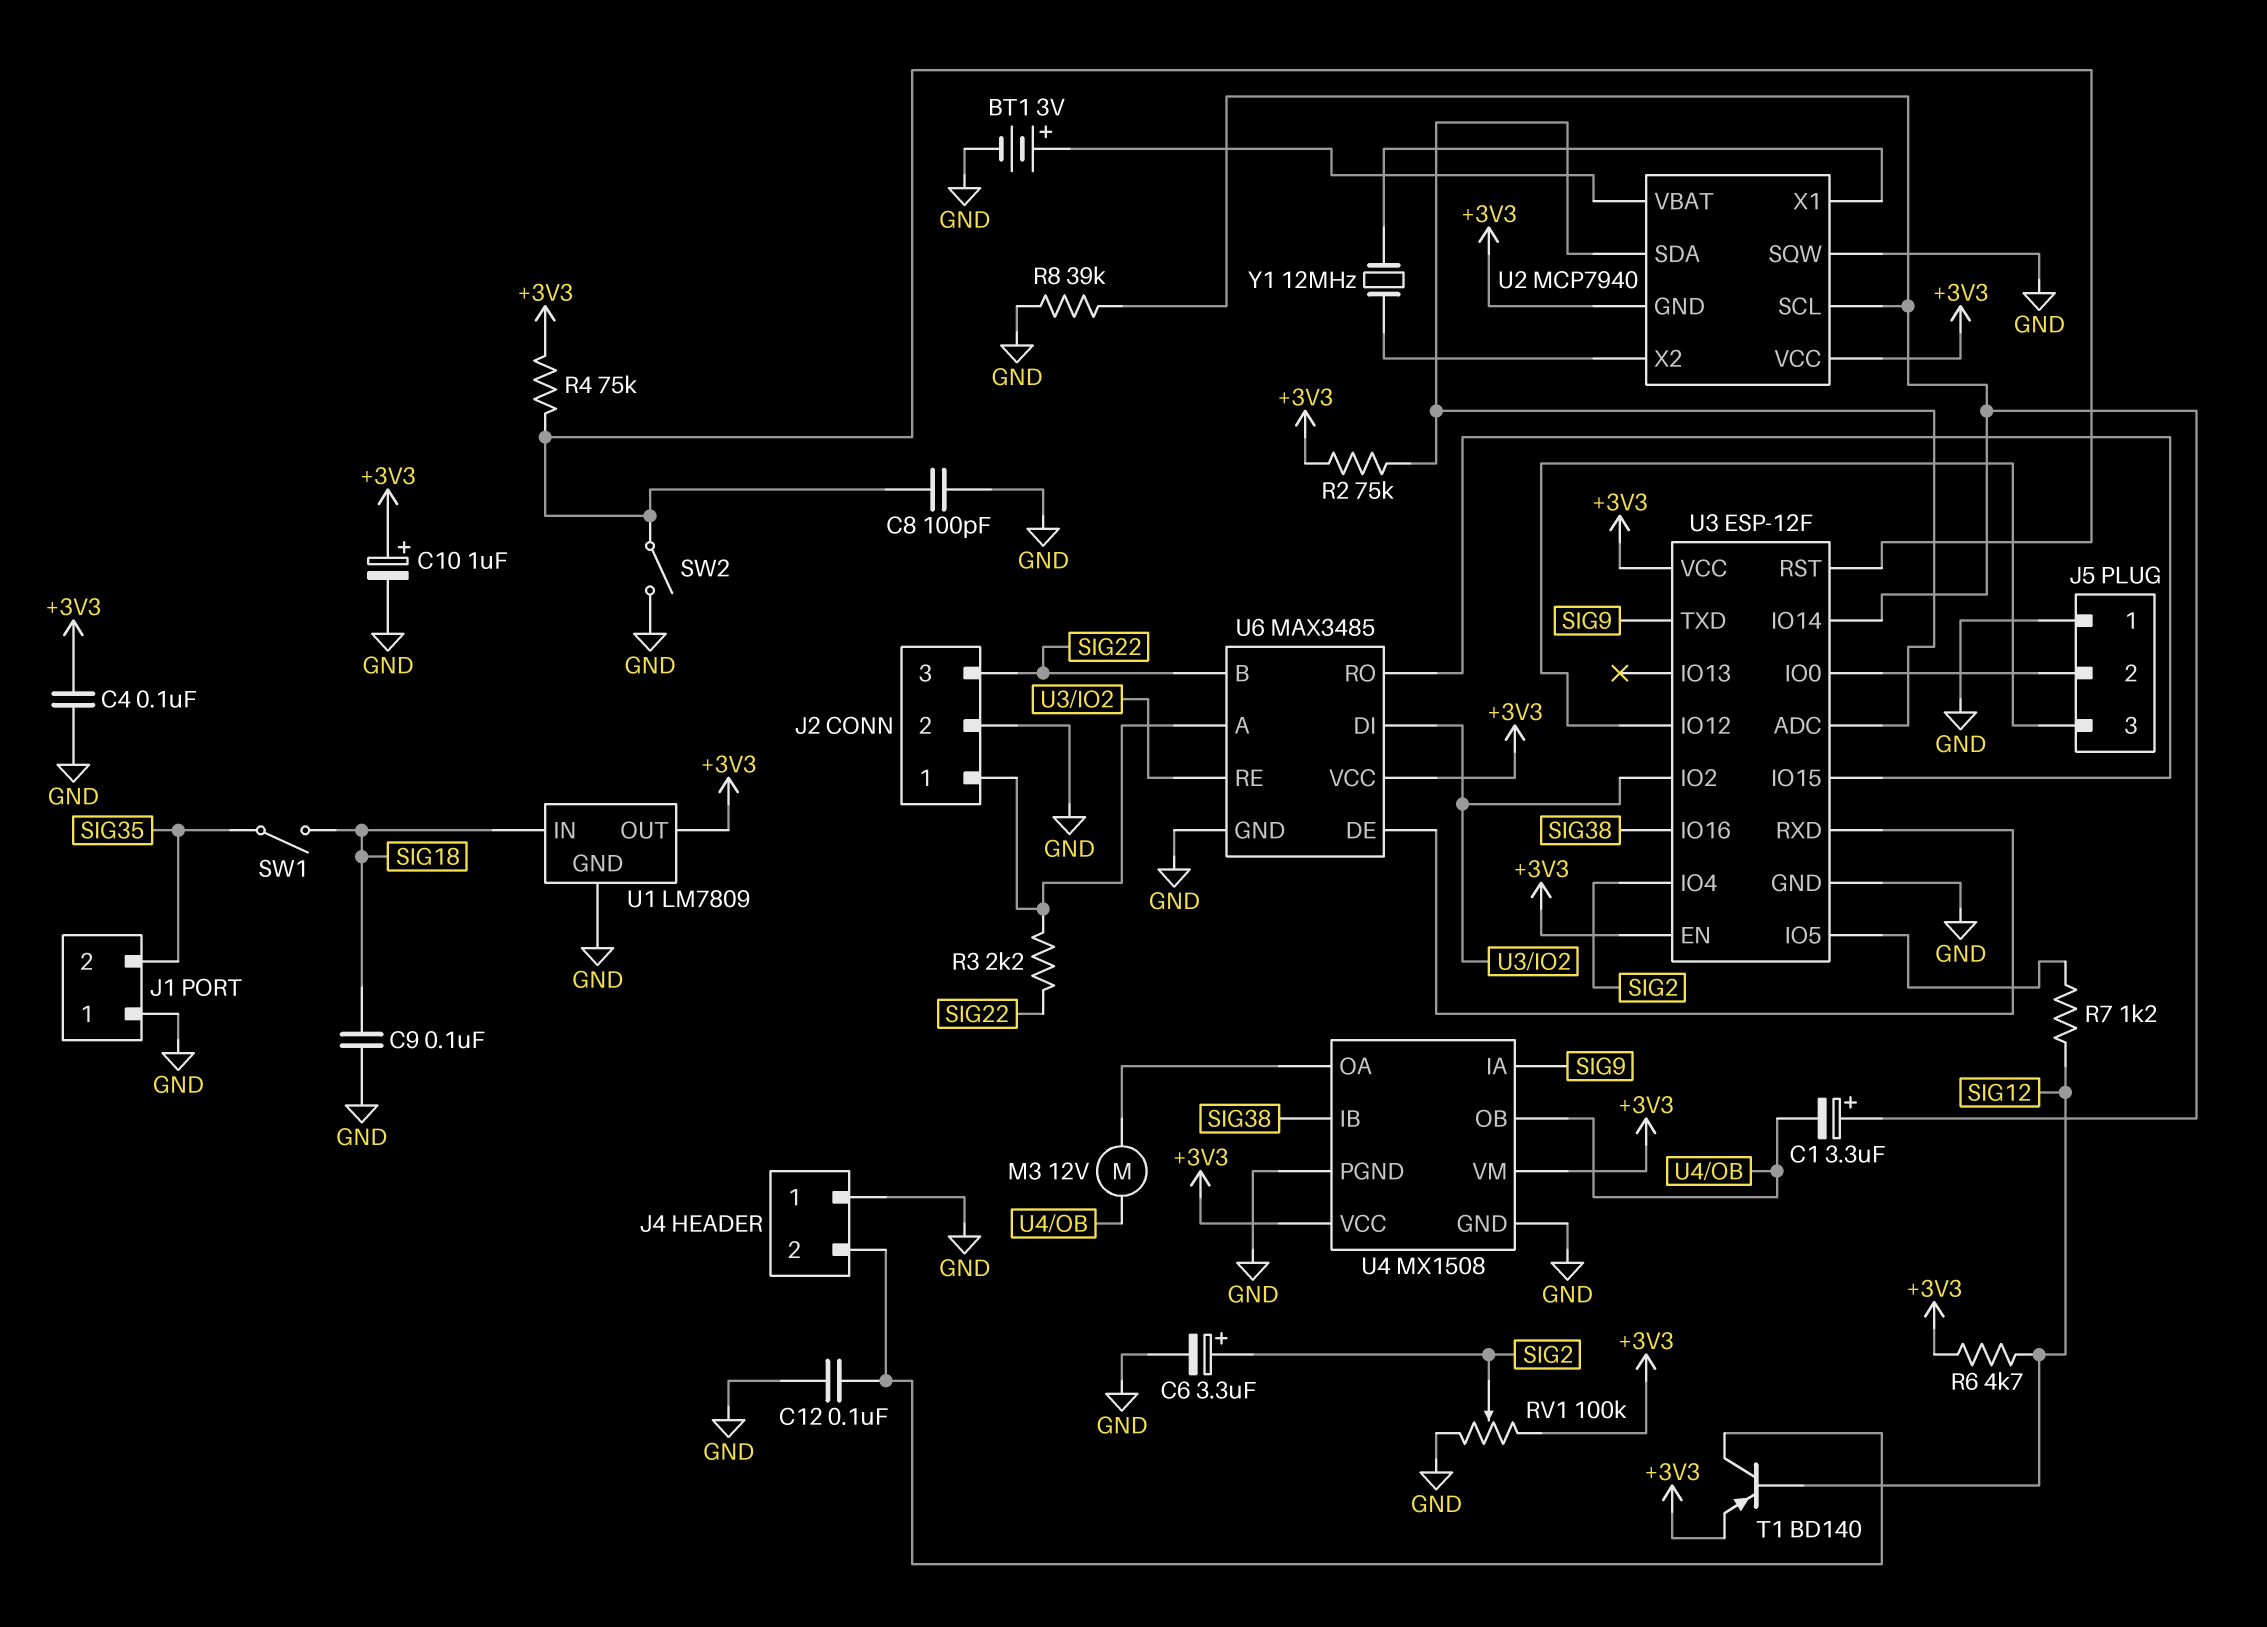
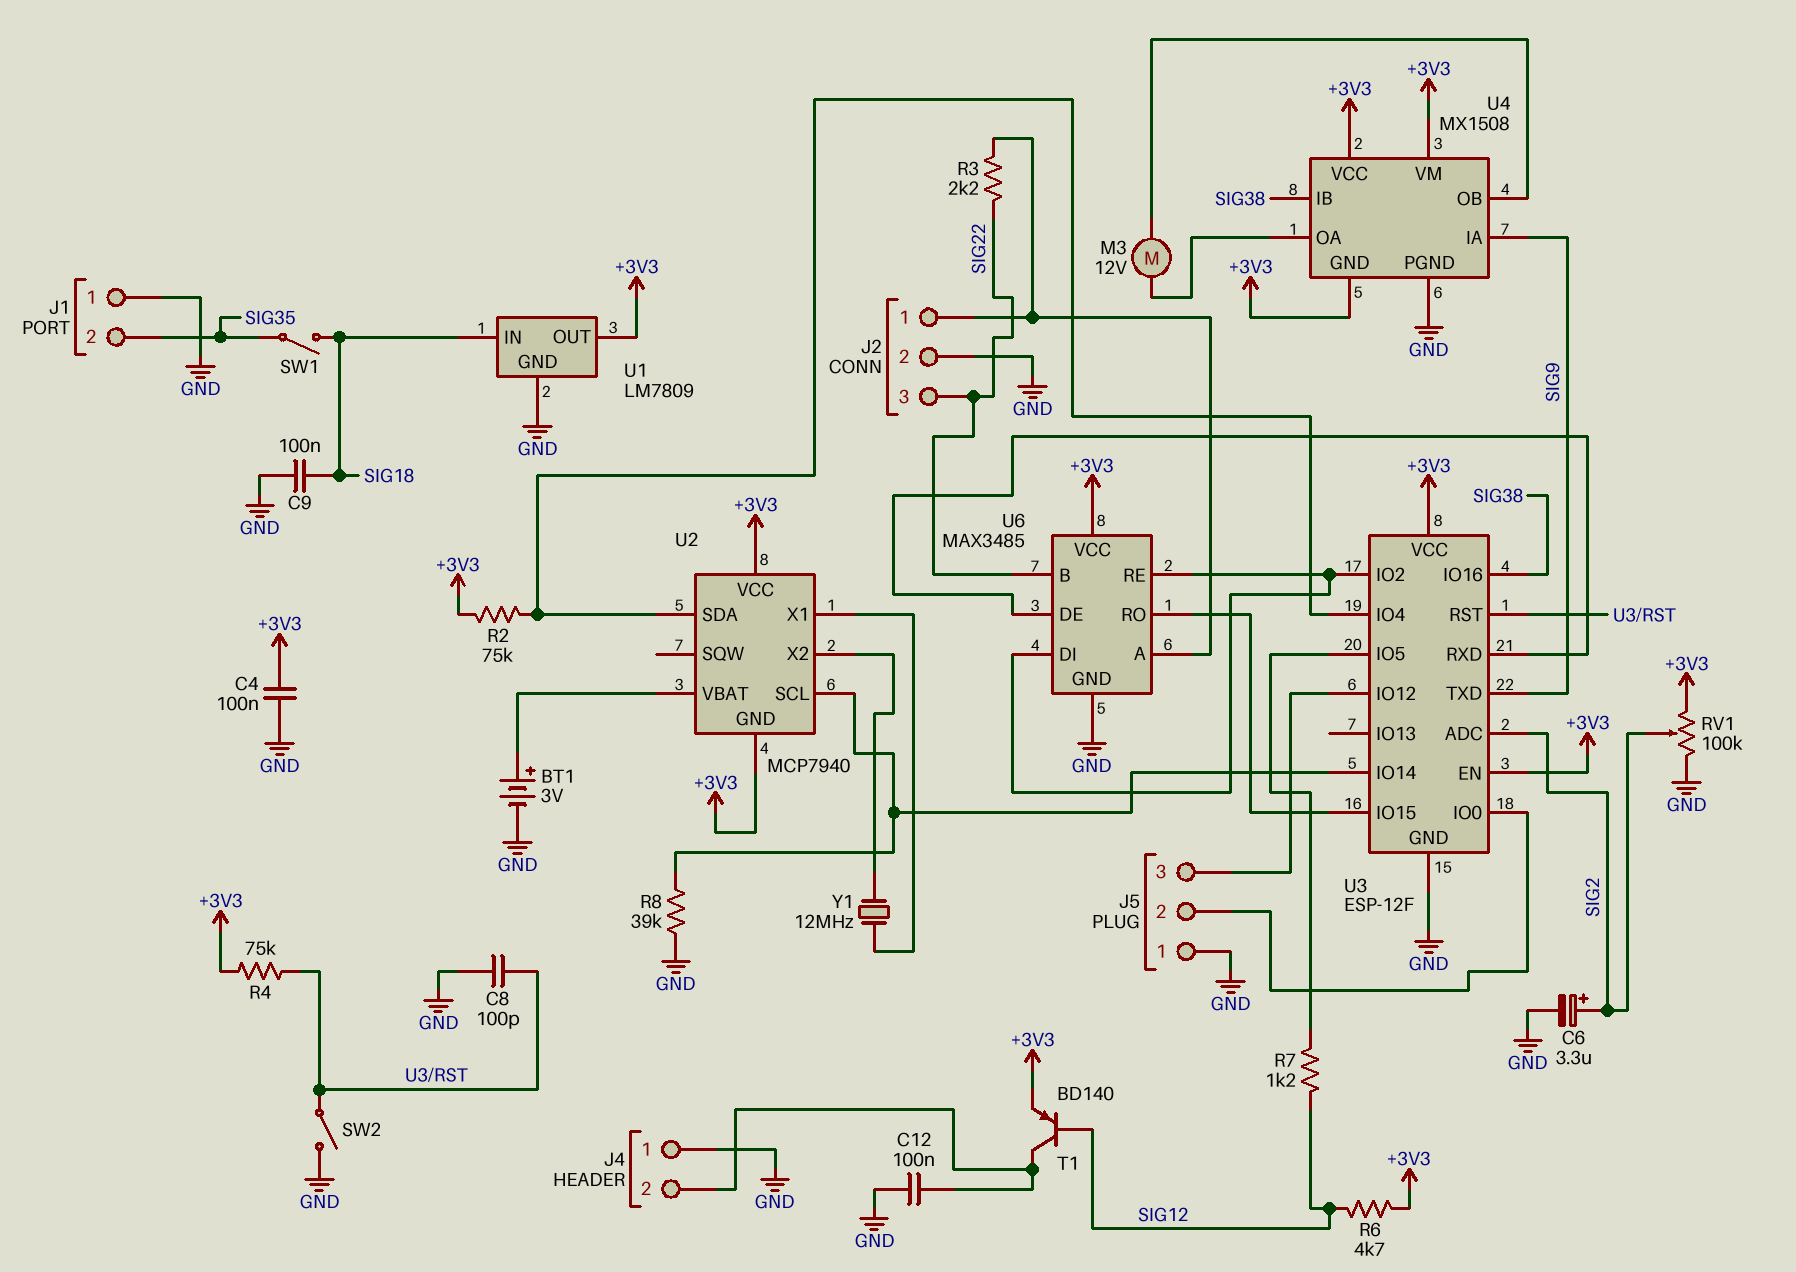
C1: 3.3uF (plus U2/SCL, minus U4/OB) -> none
C10: 1uF (plus +3V3, minus GND) -> none
U2 pin SQW: GND -> none
U3 pin ADC: U2/SDA -> SIG2
U3 pin IO4: SIG2 -> U2/SDA
U4 pin GND: GND -> +3V3

